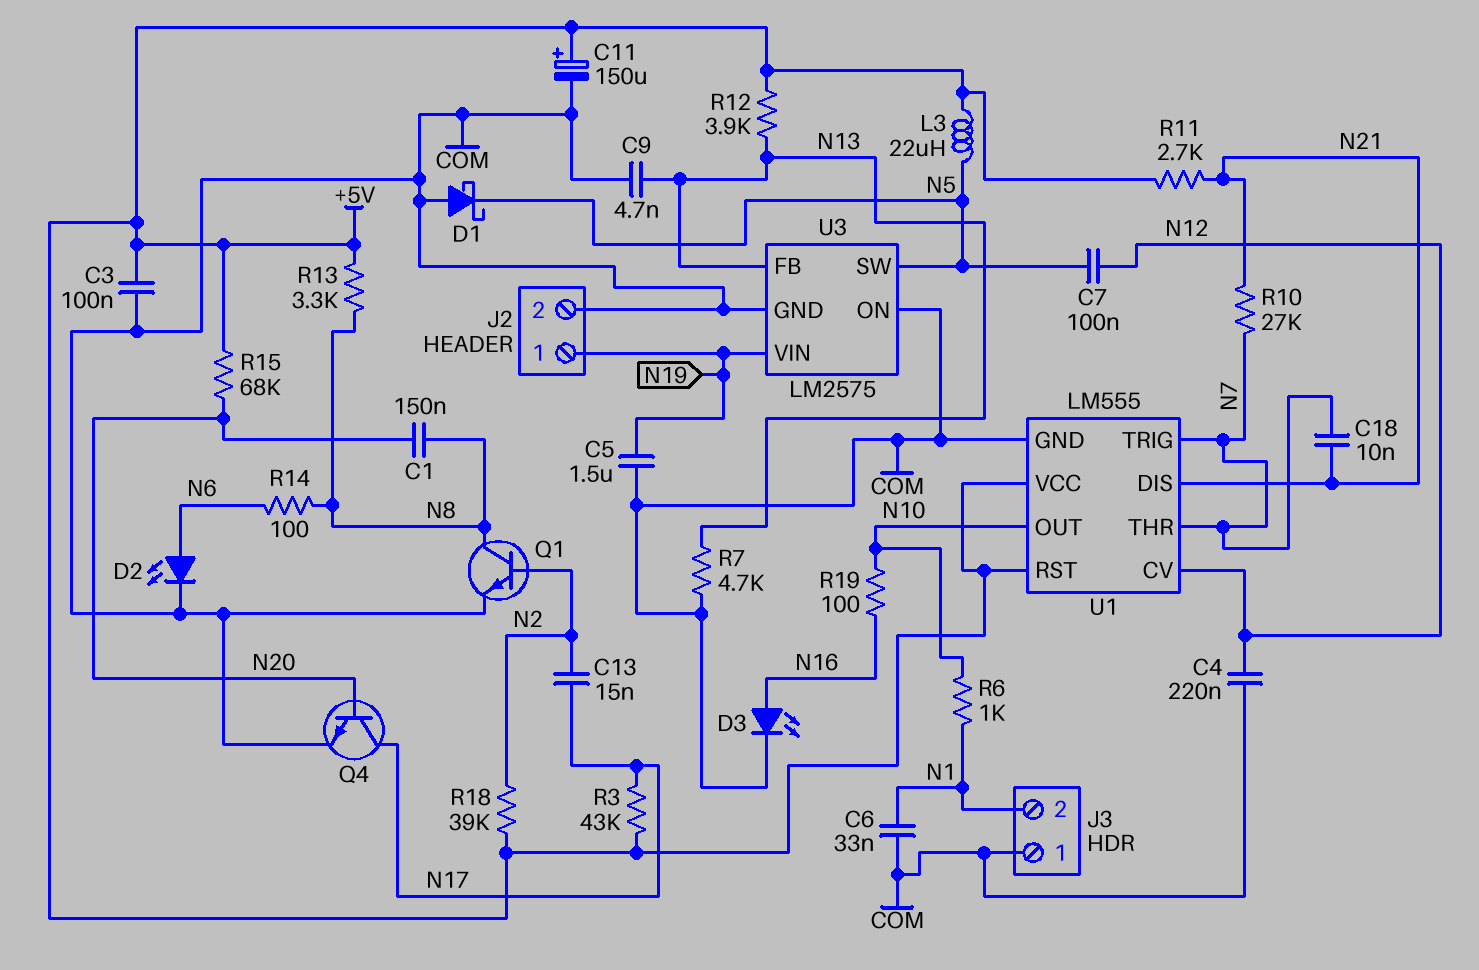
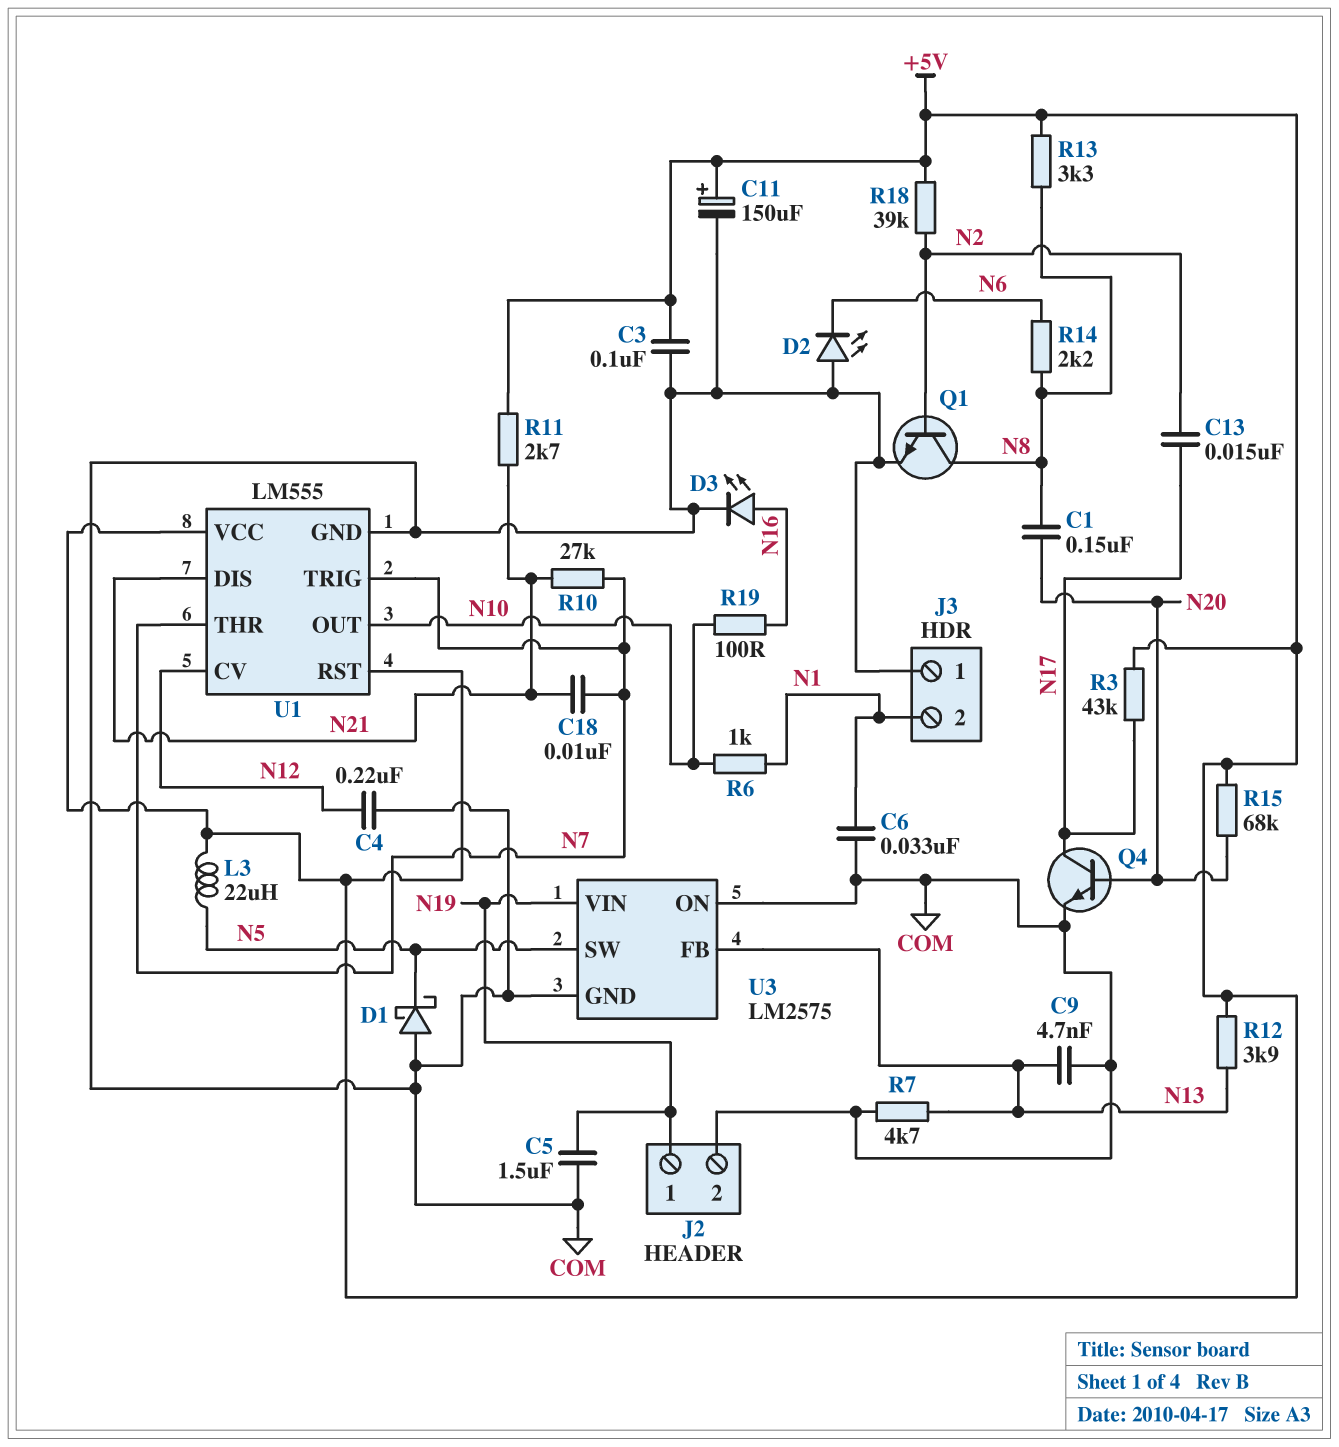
C7: 100nF (N5, N12) -> none
D2: LED (A N6, K COM) -> LED (A COM, K N6)
R14: 100 (N6, N8) -> 2.2k (N6, N8)

